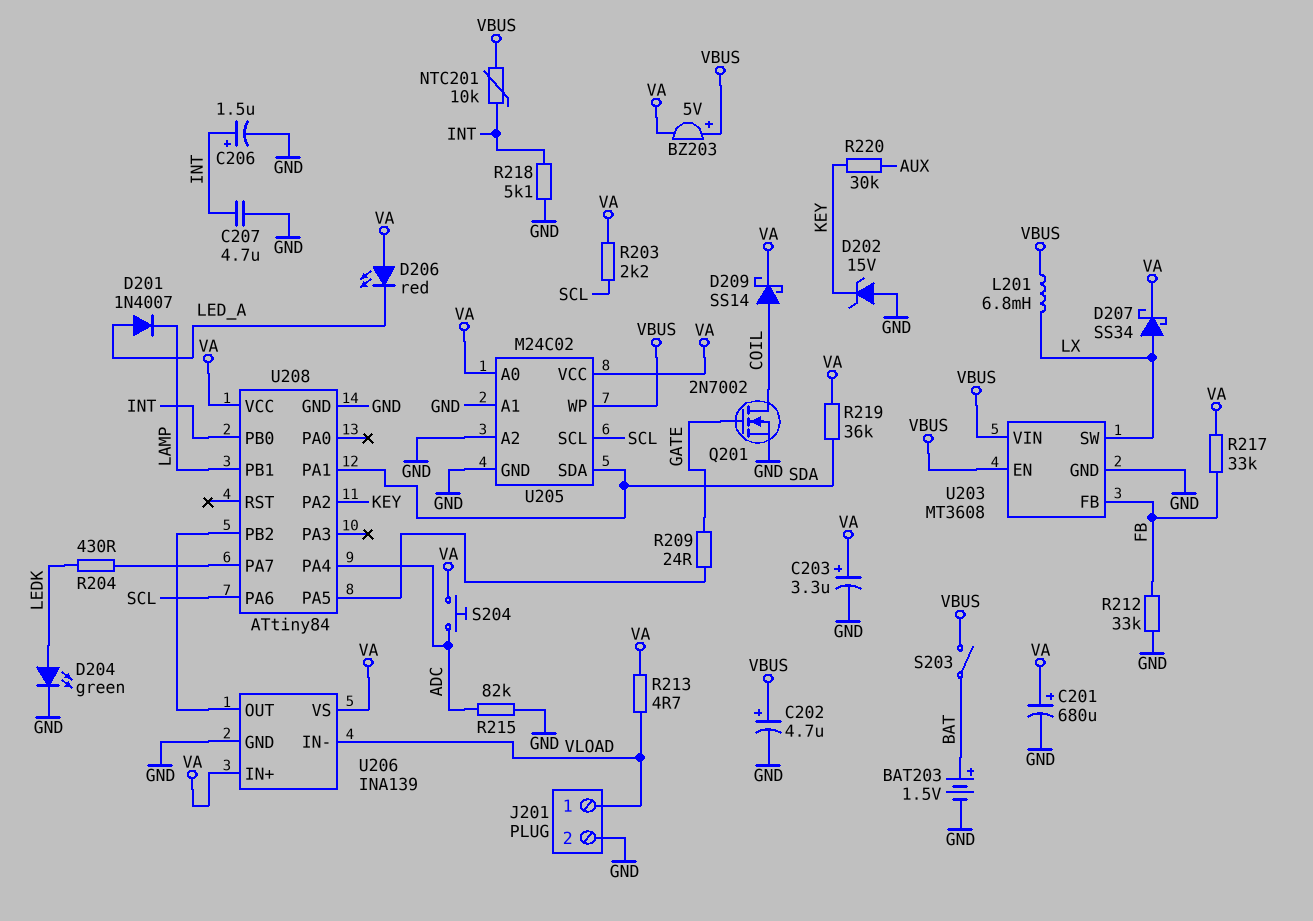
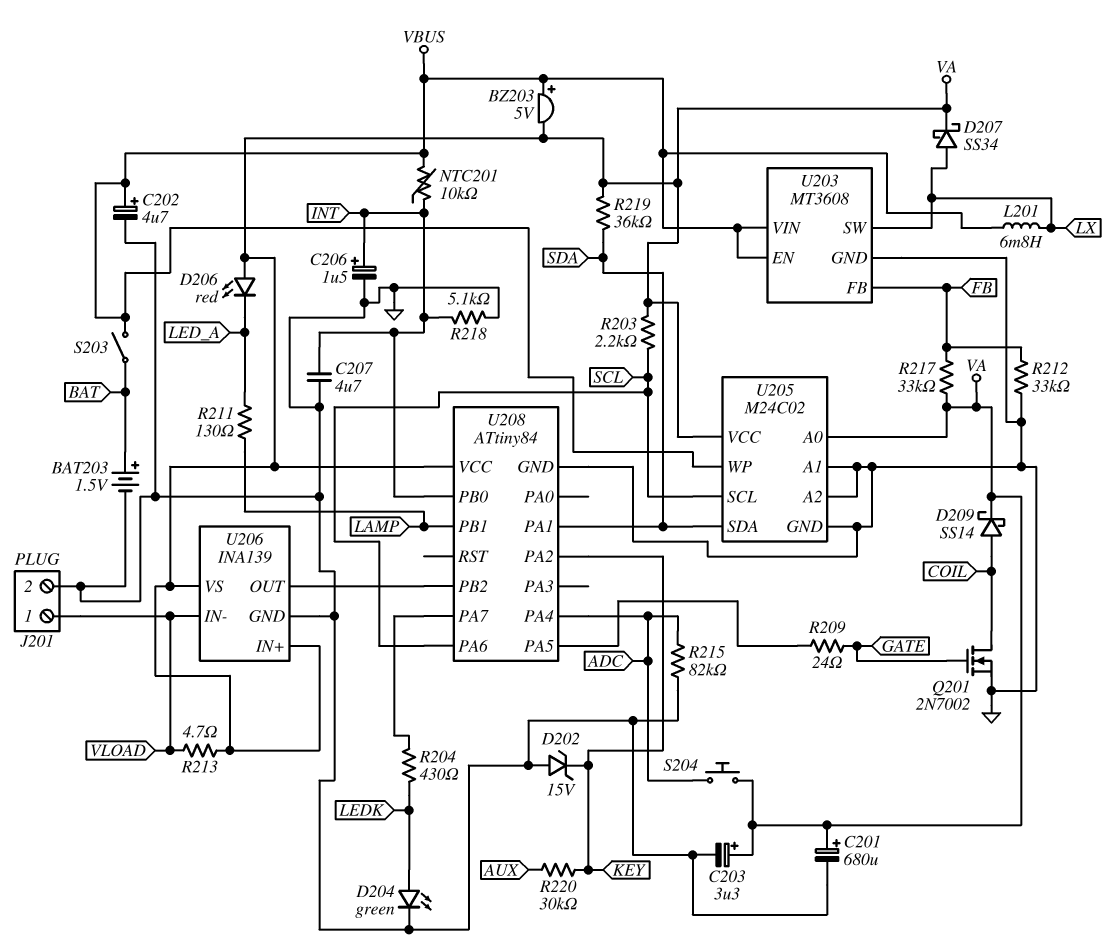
D201: diode 1N4007 (A LED_A, K LAMP) -> none
R211: none -> 130 (LAMP, LED_A)

